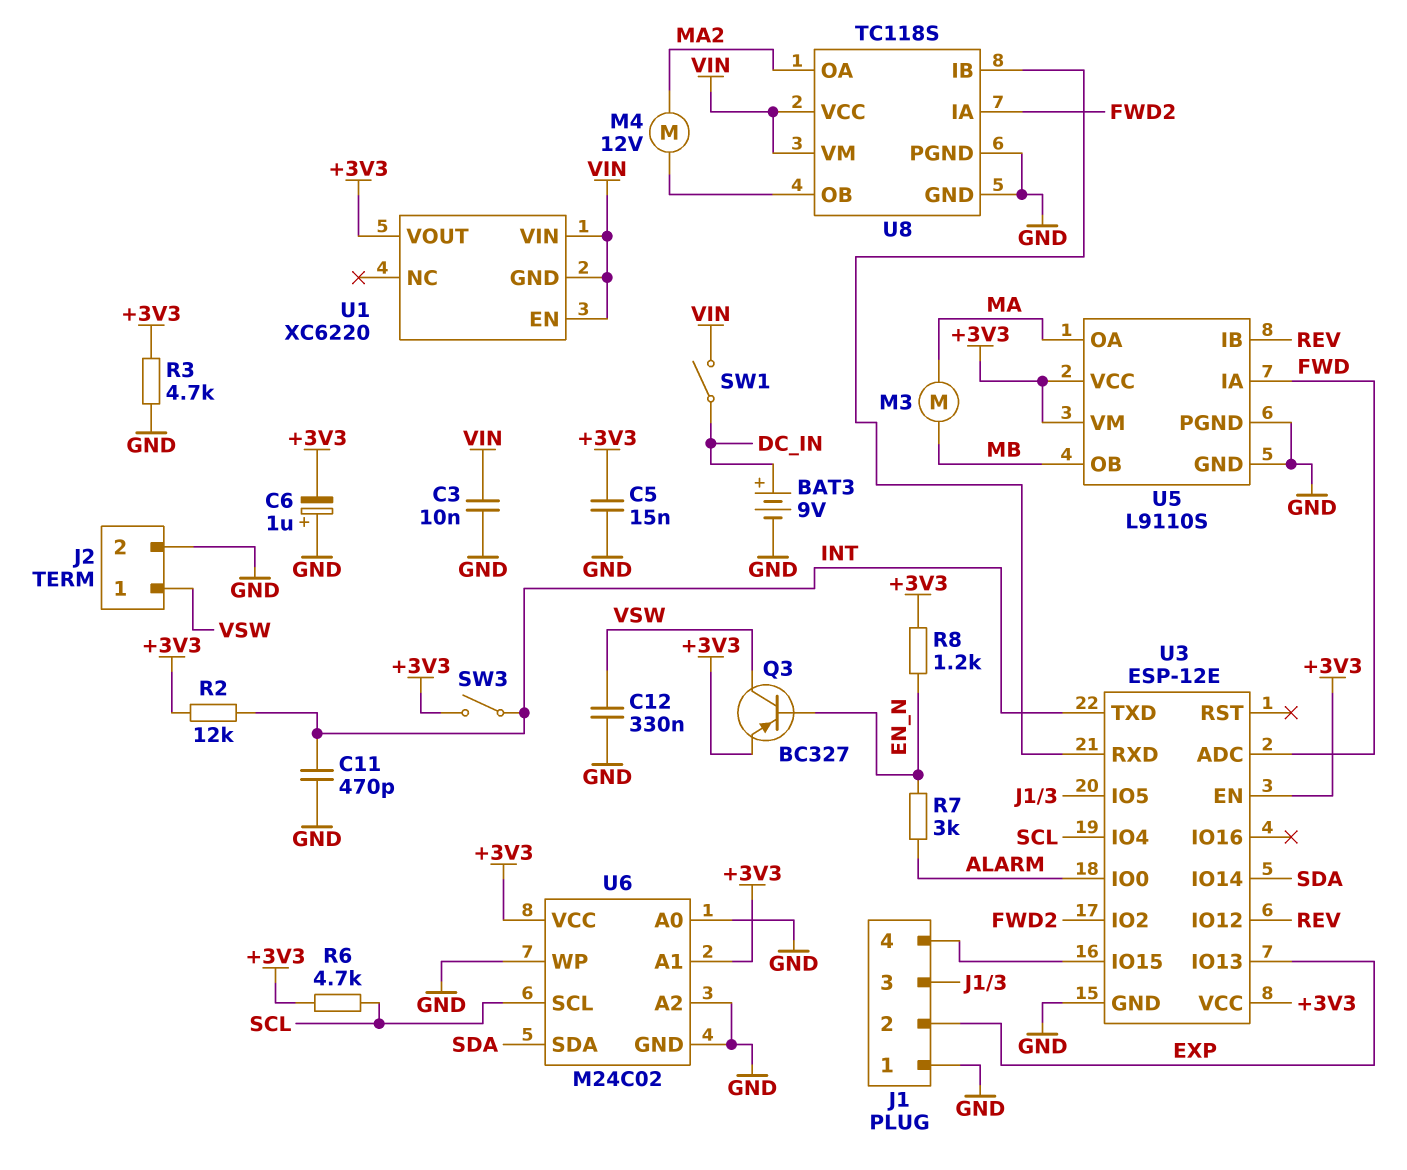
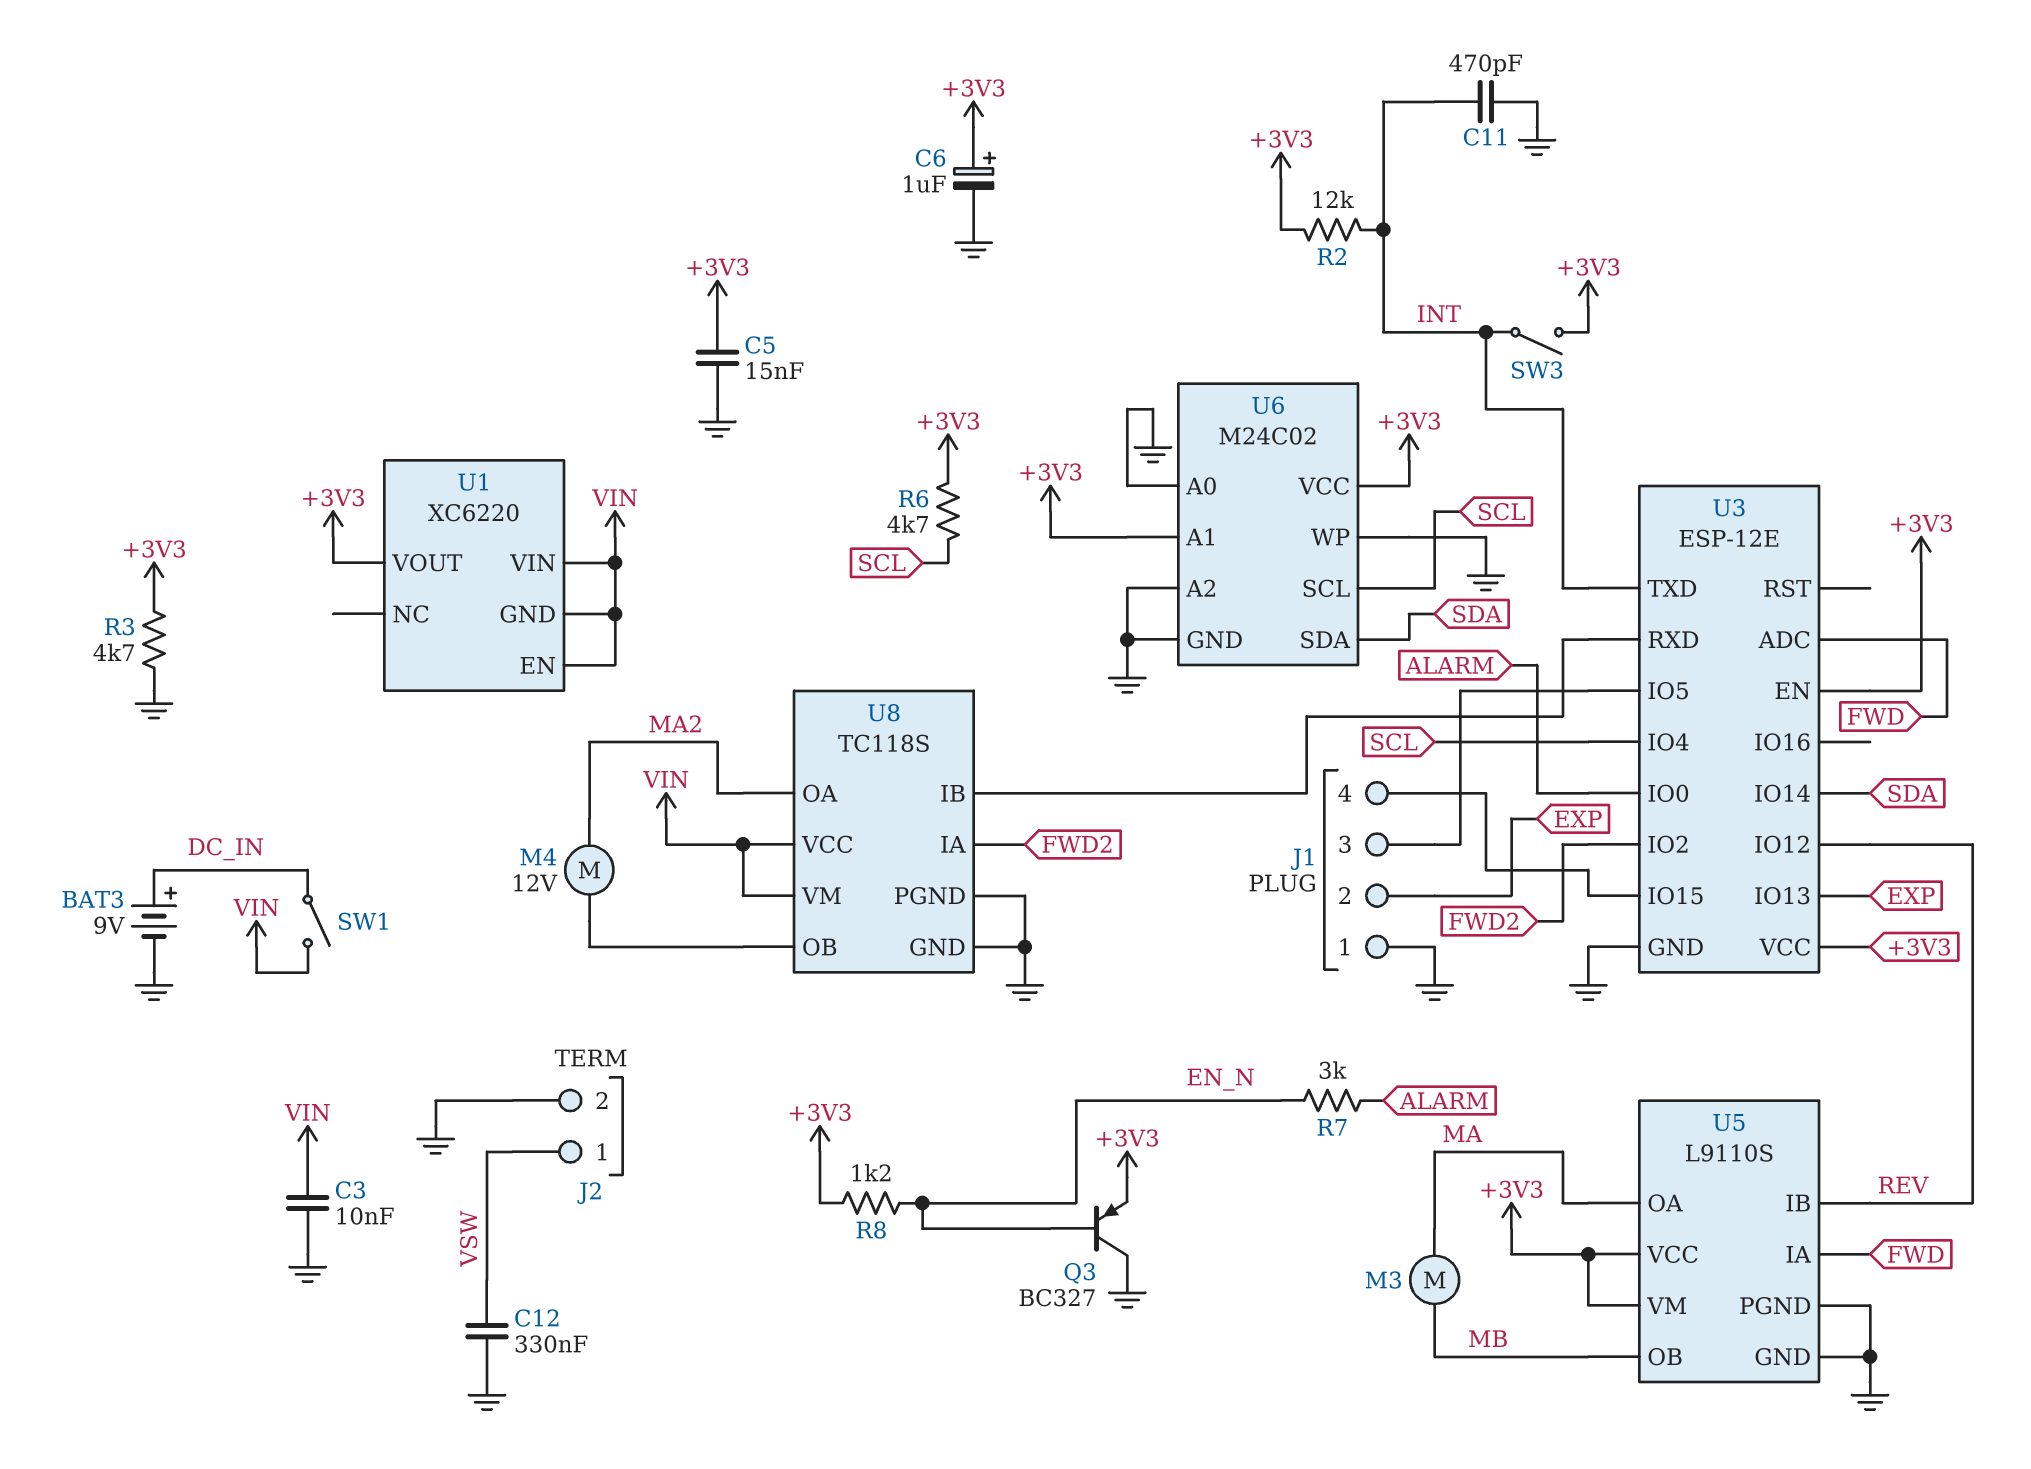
C6: 1uF (plus GND, minus +3V3) -> 1uF (plus +3V3, minus GND)
Q3: PNP BC327 (B EN_N, C VSW, E +3V3) -> PNP BC327 (B EN_N, C GND, E +3V3)

